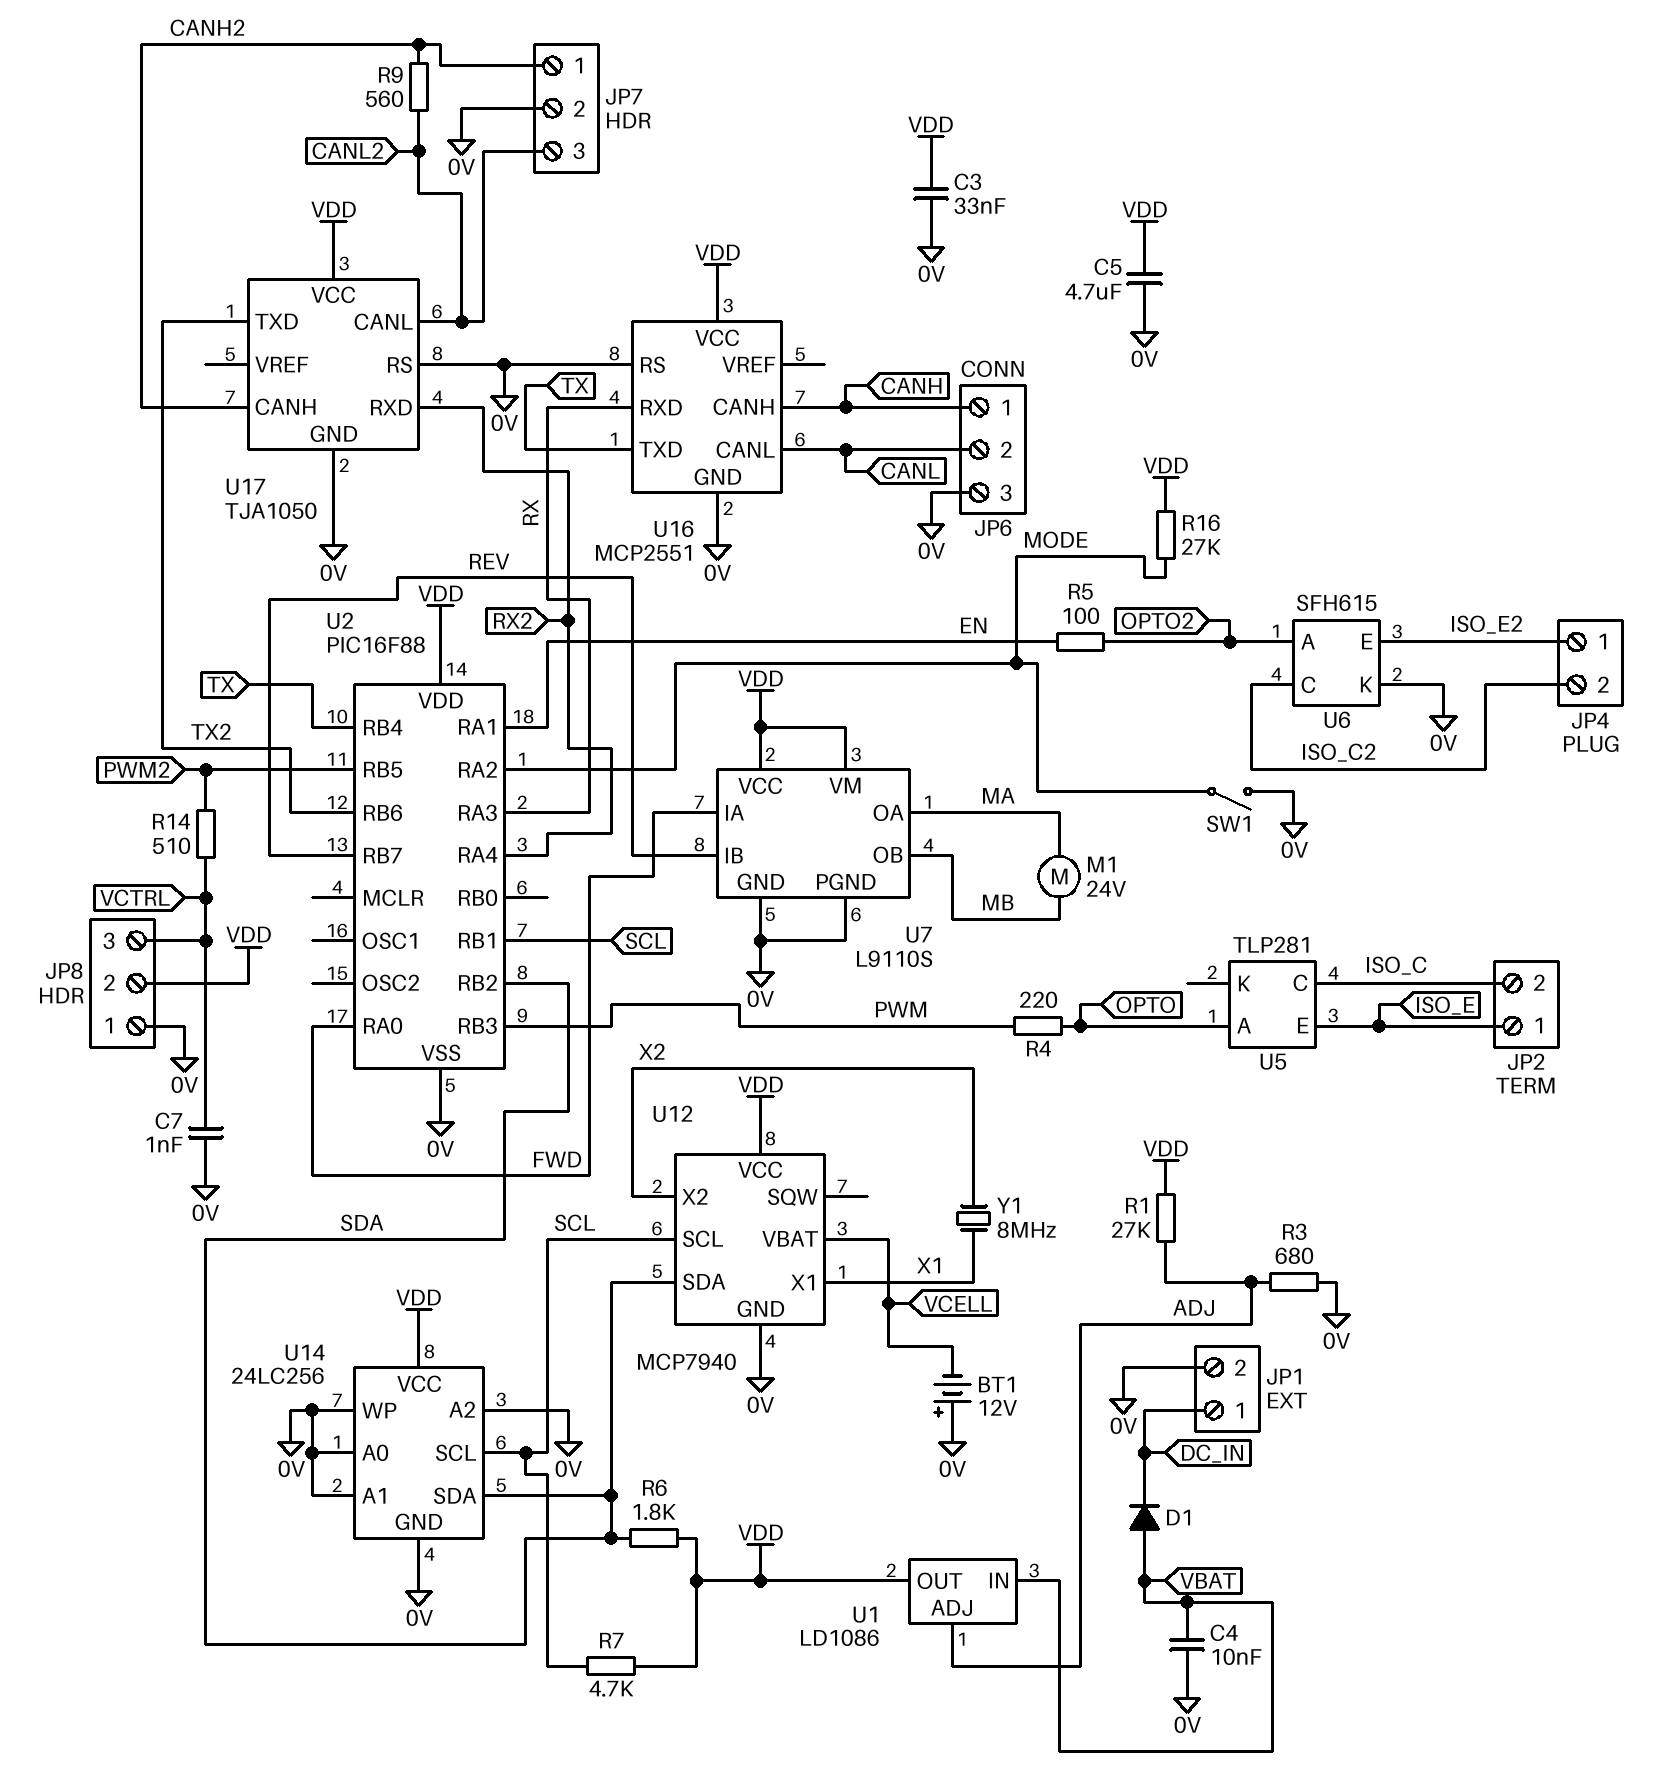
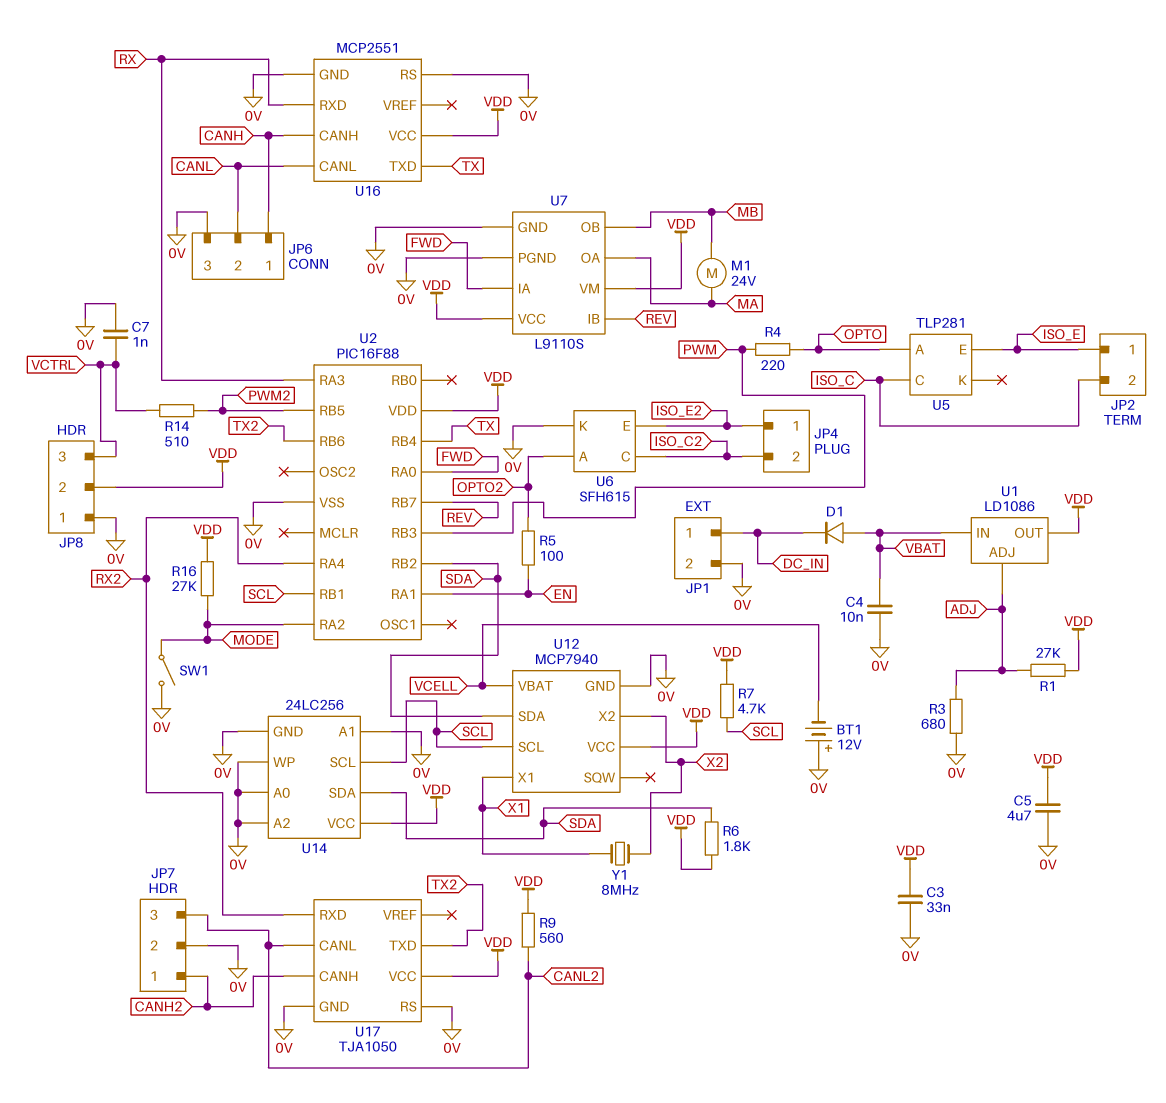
R9: 560 (CANH2, CANL2) -> 560 (CANL2, VDD)

